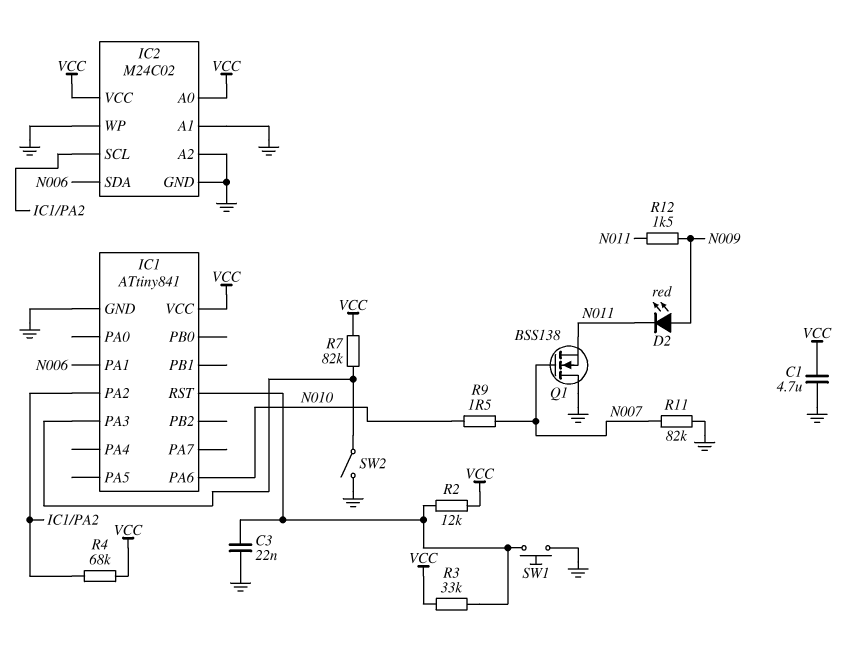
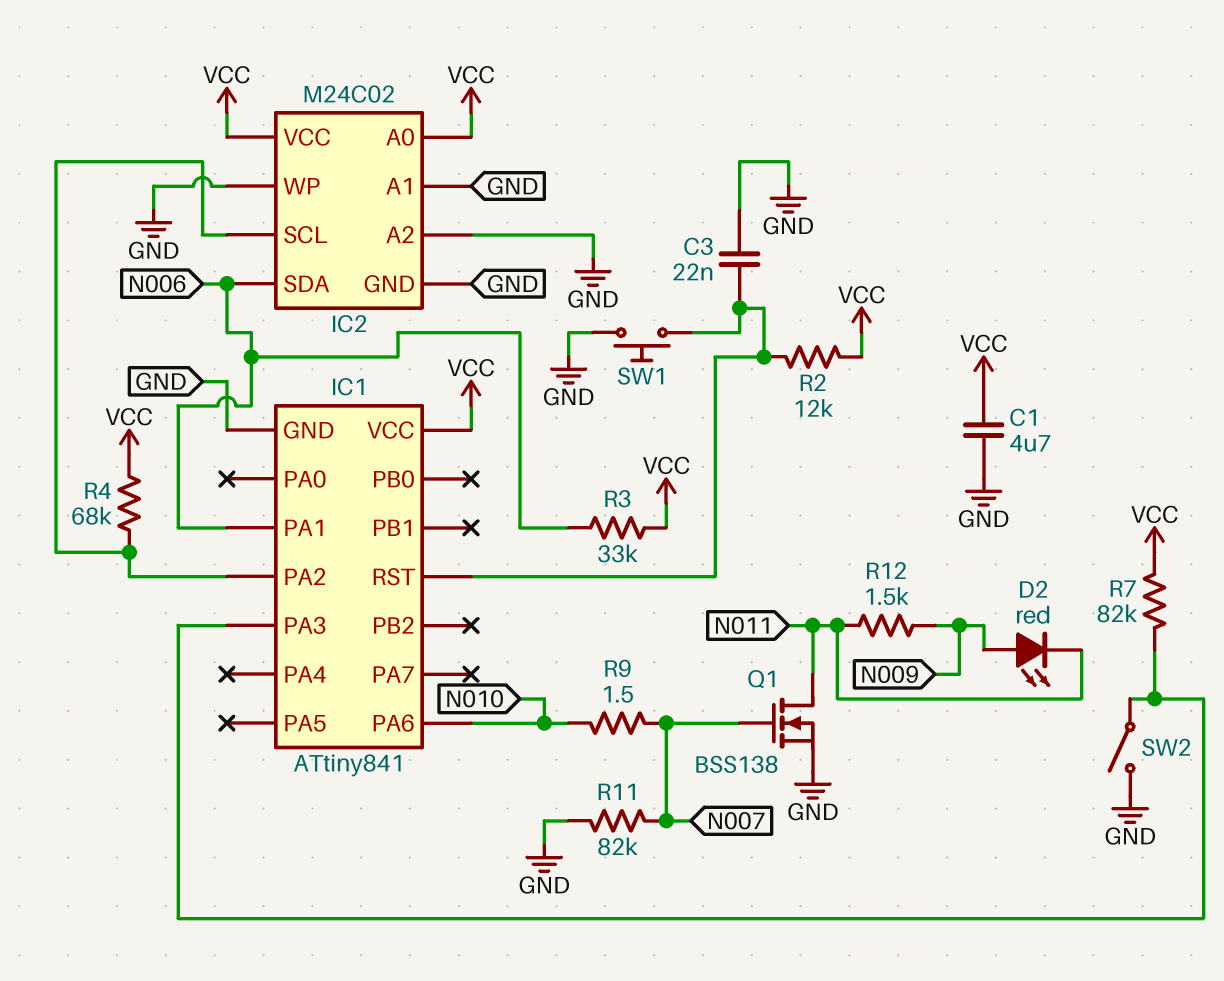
Q1: NMOS BSS138 (G N007, D GND, S N011) -> NMOS BSS138 (G N007, D N011, S GND)
R3: 33k (IC1/RST, VCC) -> 33k (N006, VCC)

